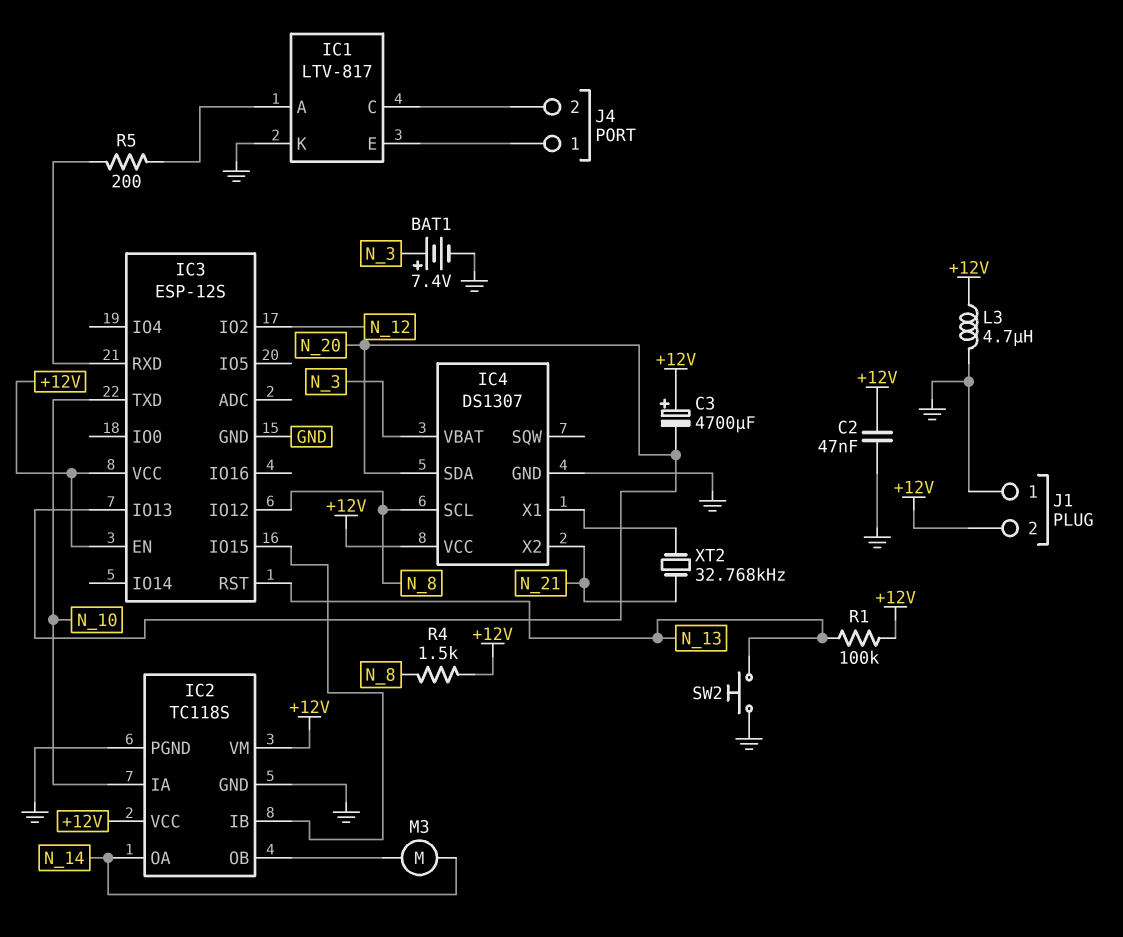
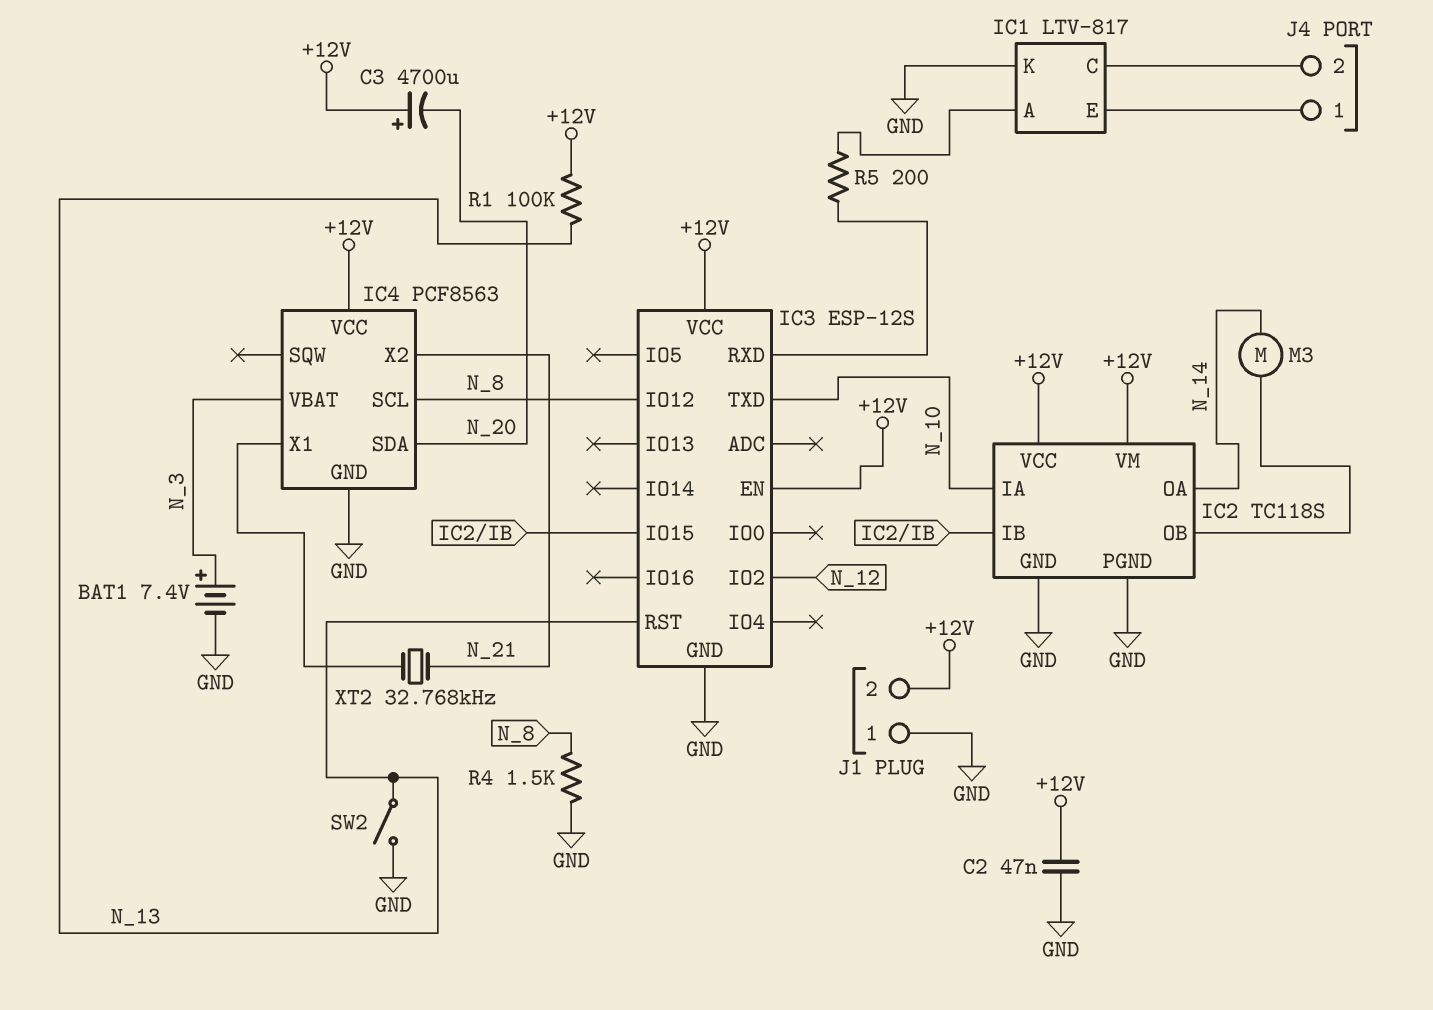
IC3 pin IO13: N_20 -> none
IC4: DS1307 -> PCF8563
L3: 4.7uH (+12V, GND) -> none
R4: 1.5k (+12V, N_8) -> 1.5k (GND, N_8)
SW2: button (GND, N_13) -> switch (GND, N_13)

